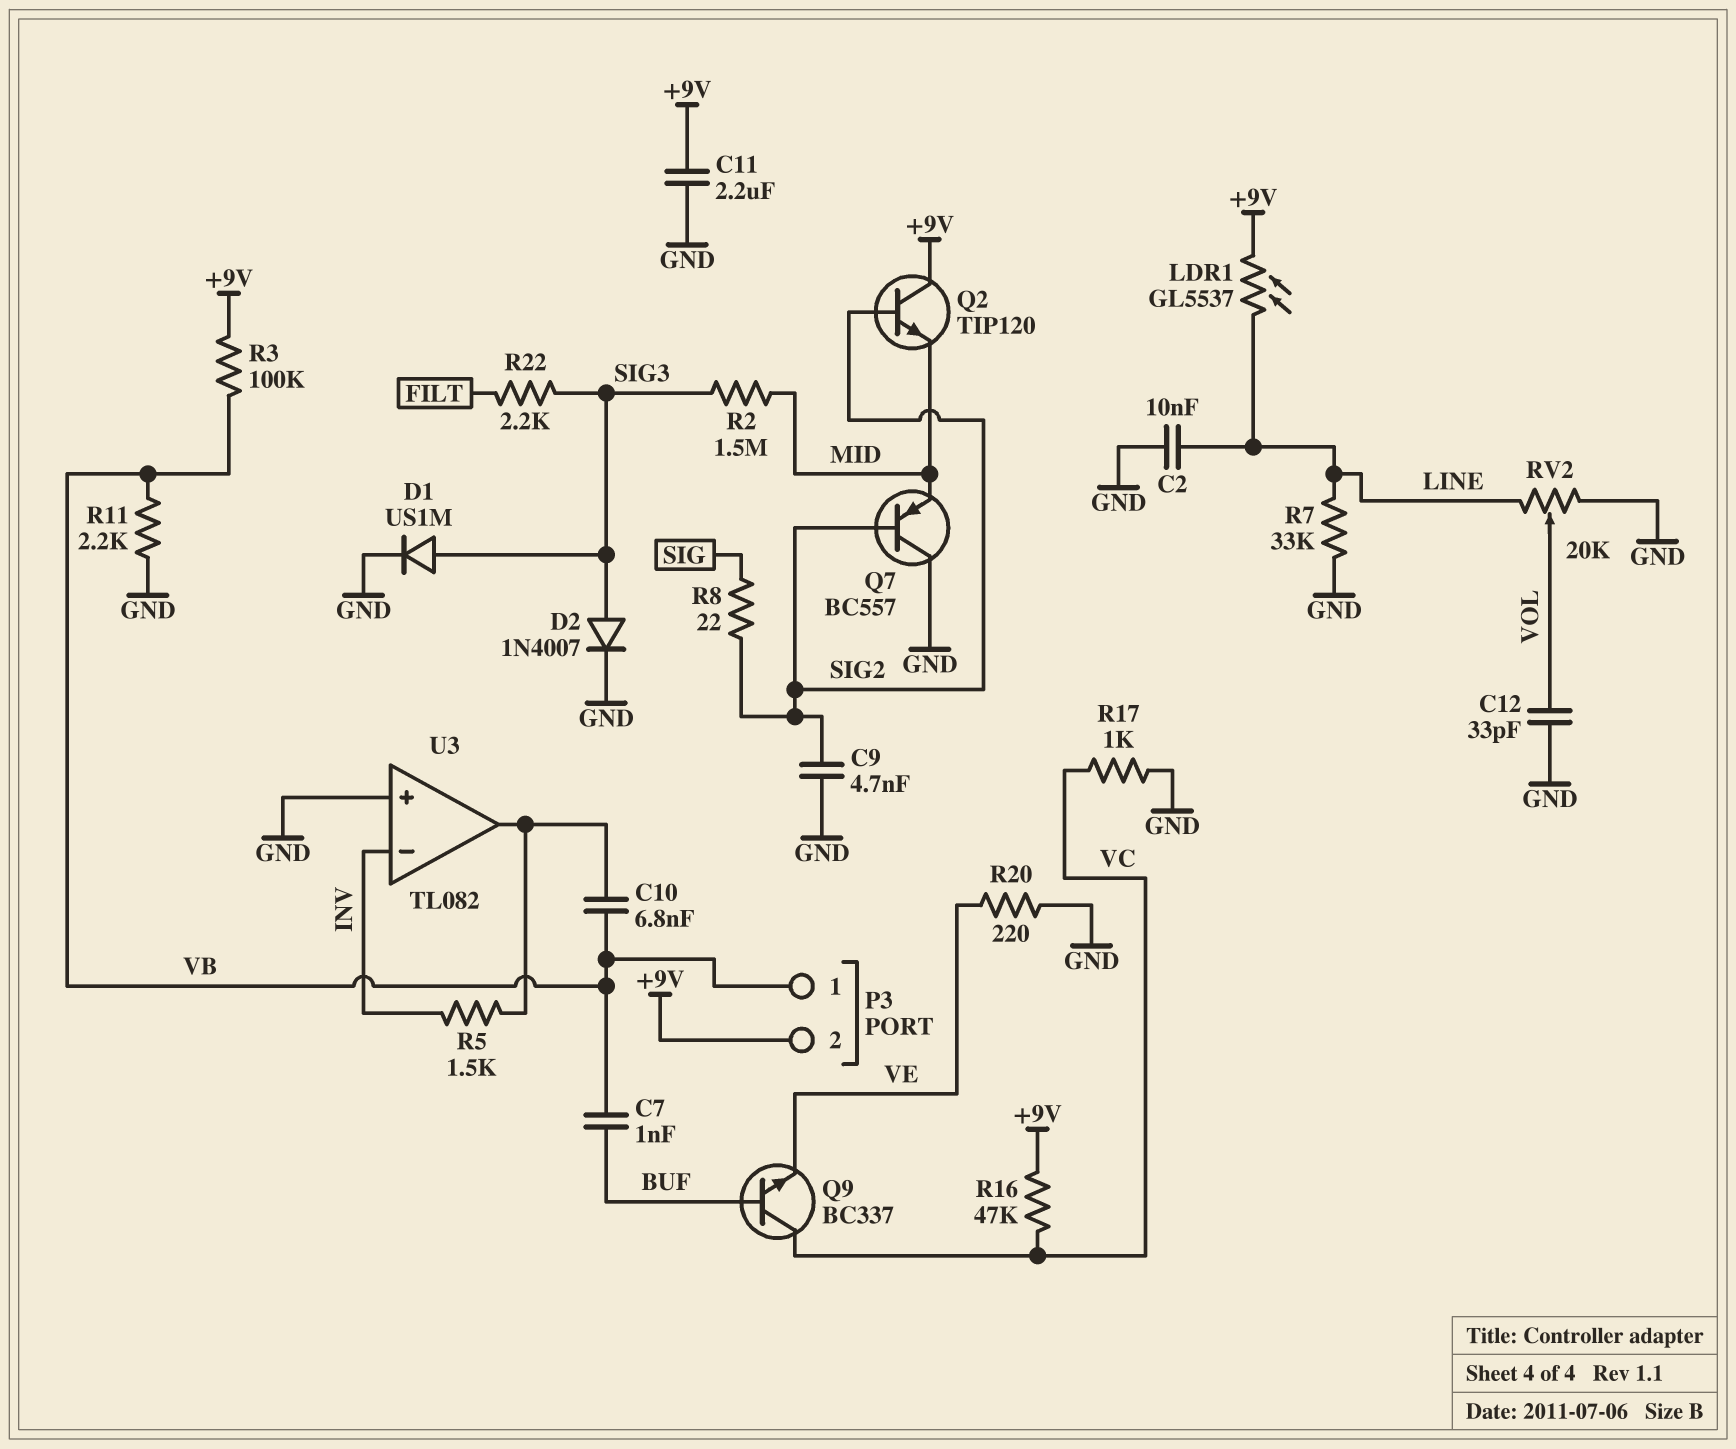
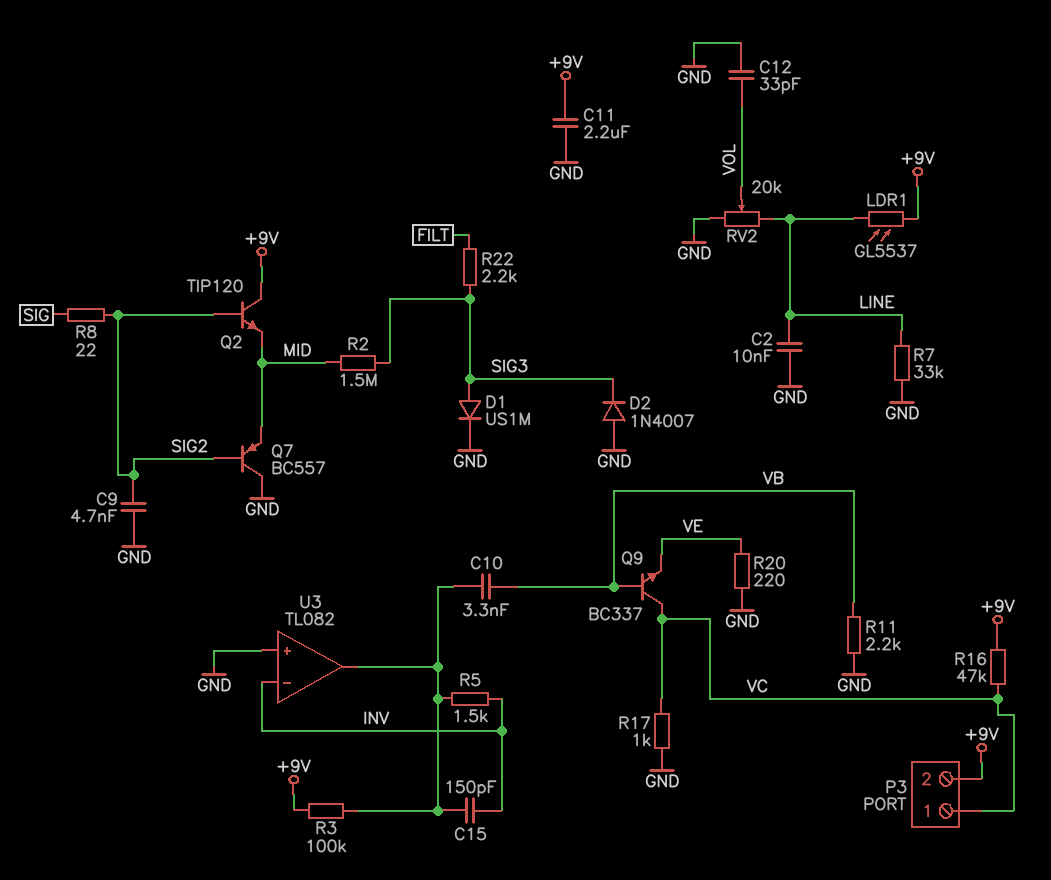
C7: 1nF (BUF, VB) -> none
C10: 6.8nF (U3/out, VB) -> 3.3nF (U3/out, VB)
C15: none -> 150pF (INV, U3/out)
D2: diode 1N4007 (A SIG3, K GND) -> diode 1N4007 (A GND, K SIG3)
P3 pin 1: VB -> VC
Q9: NPN BC337 (B BUF, C VC, E VE) -> NPN BC337 (B VB, C VC, E VE)
R3: 100k (+9V, VB) -> 100k (+9V, U3/out)

